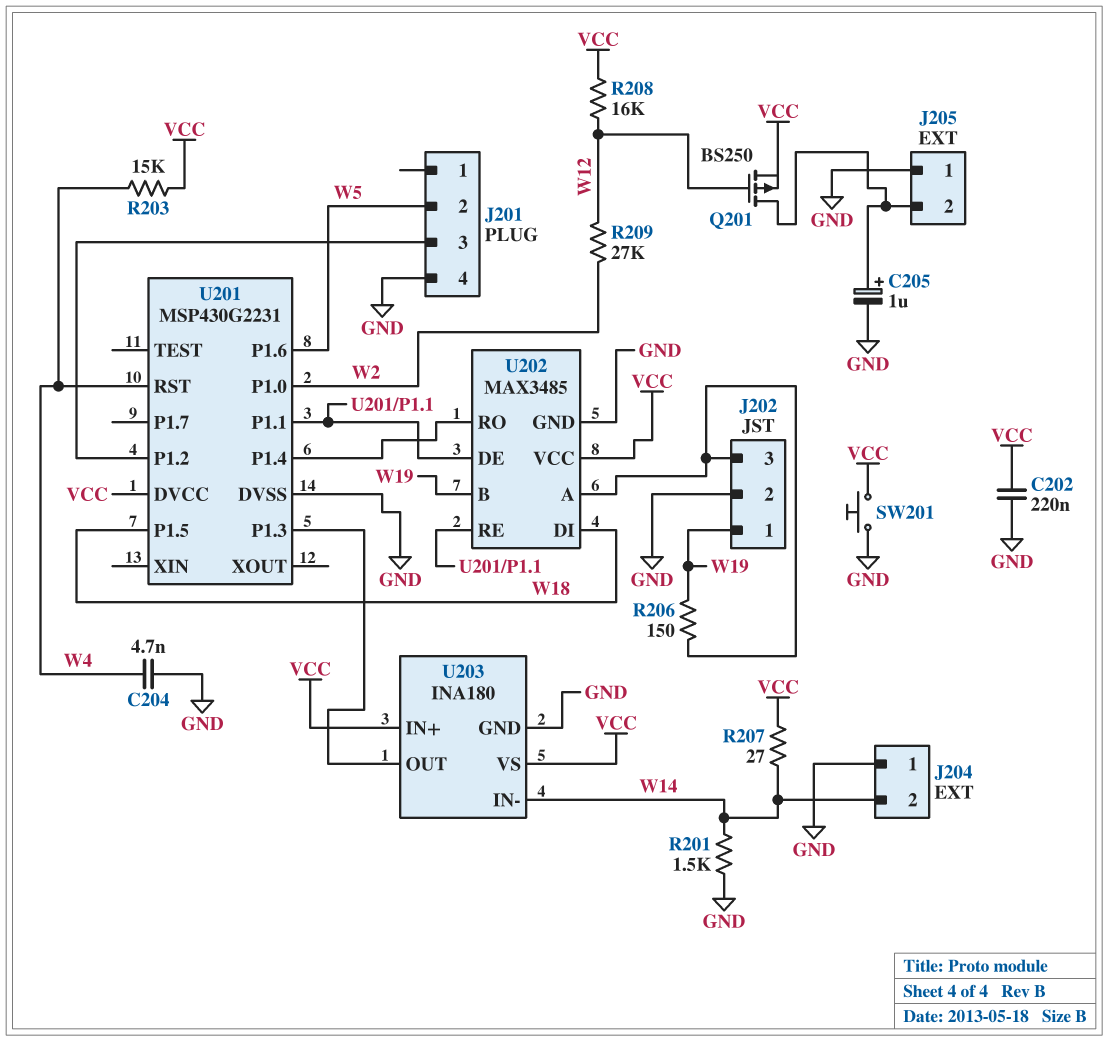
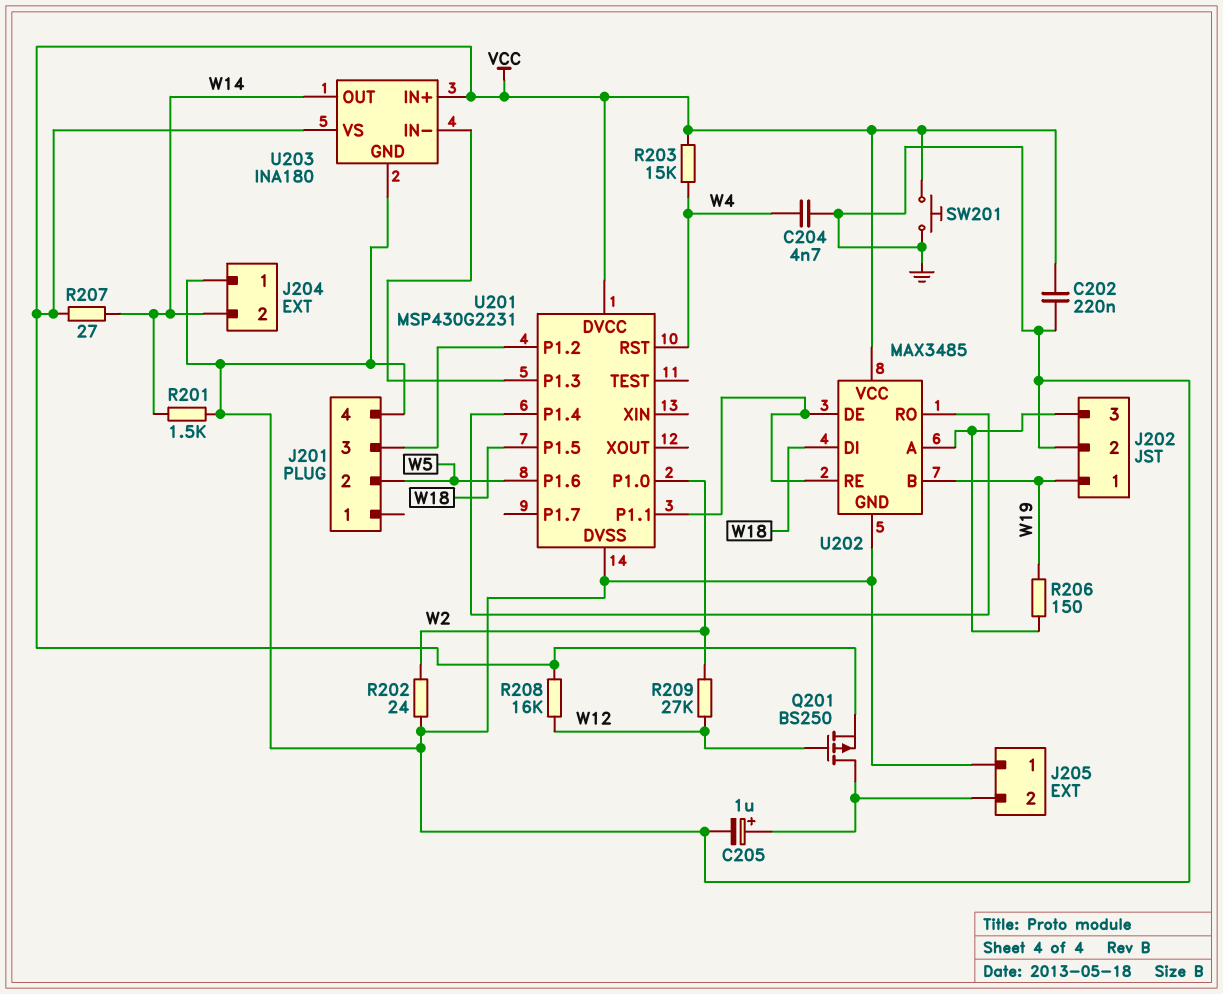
R202: none -> 24 (GND, W2)
U203 pin IN-: W14 -> U201/P1.3
U203 pin OUT: U201/P1.3 -> W14

